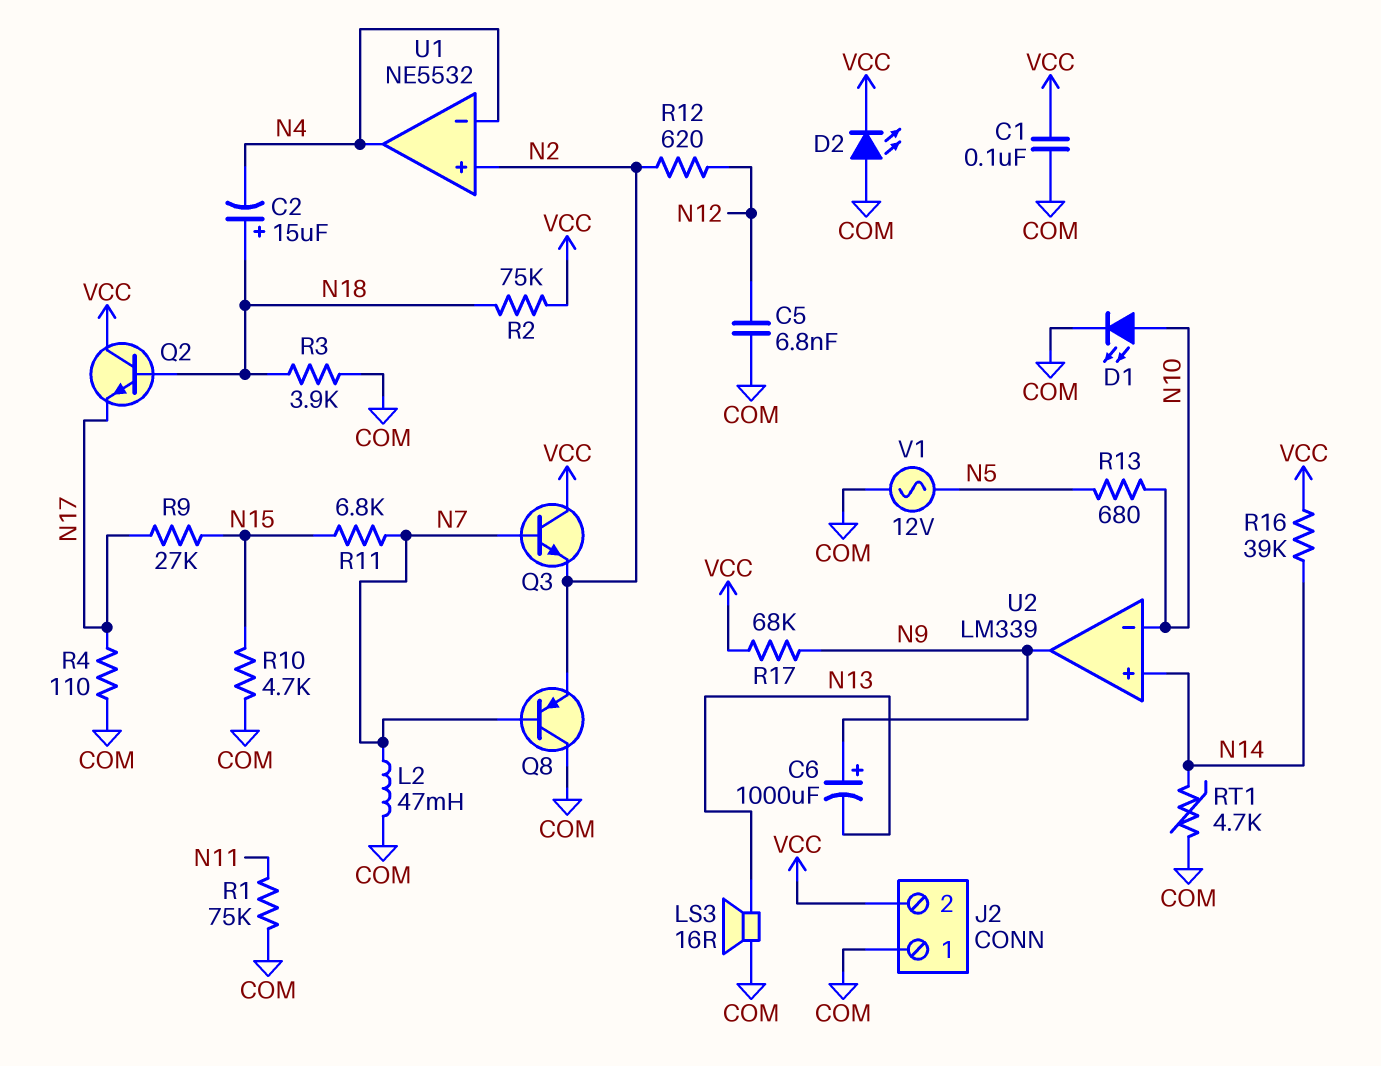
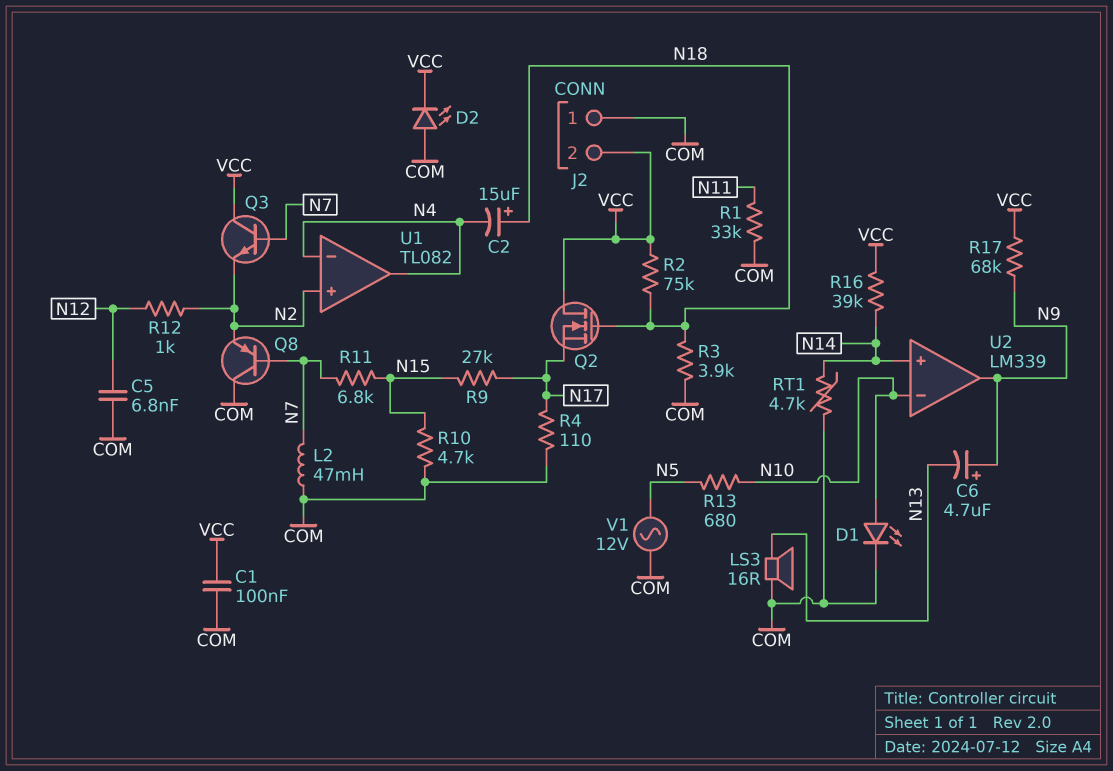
C6: 1000uF (plus N9, minus N13) -> 4.7uF (plus N9, minus N13)
Q2: NPN (B N18, C VCC, E N17) -> NMOS (G N18, D VCC, S N17)
R1: 75k (COM, N11) -> 33k (COM, N11)
R12: 620 (N2, N12) -> 1k (N2, N12)
U1: NE5532 -> TL082

